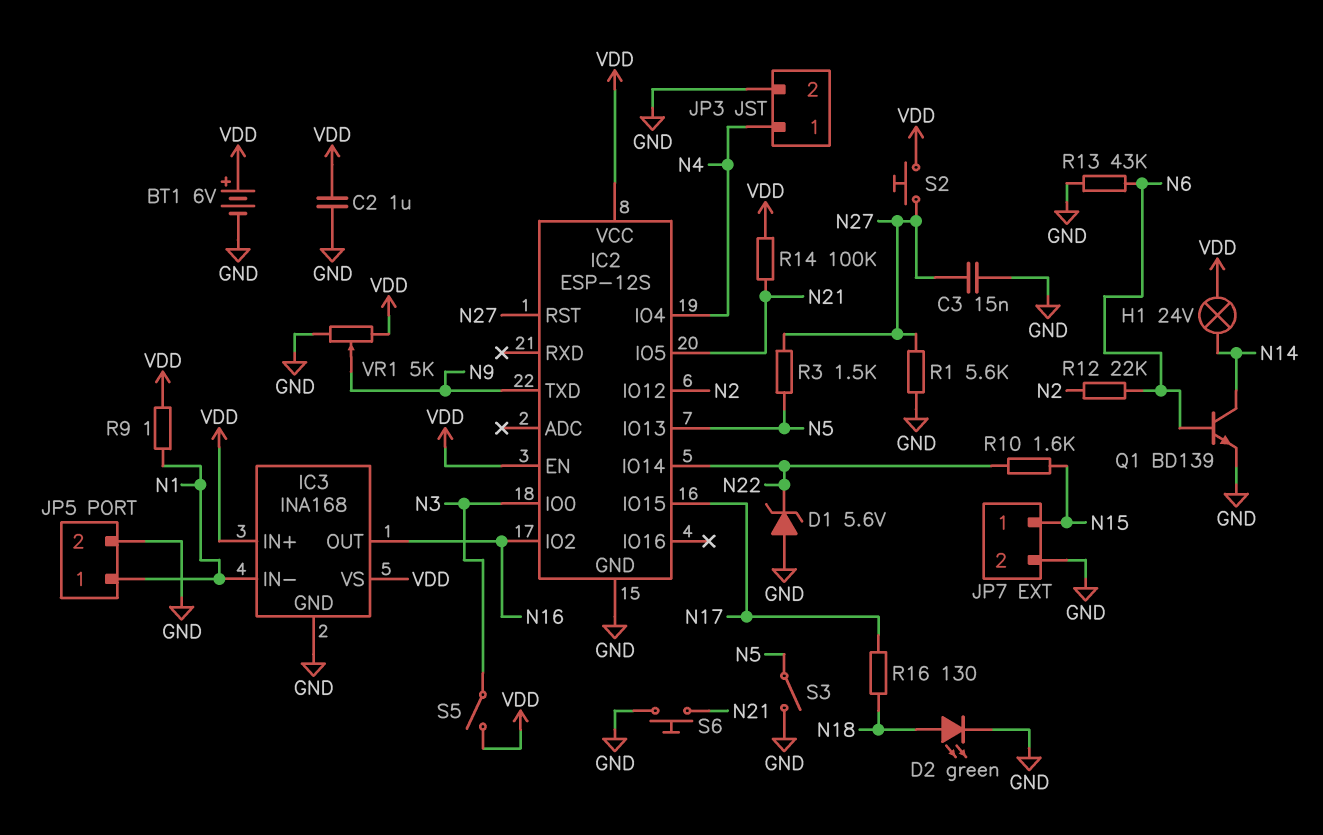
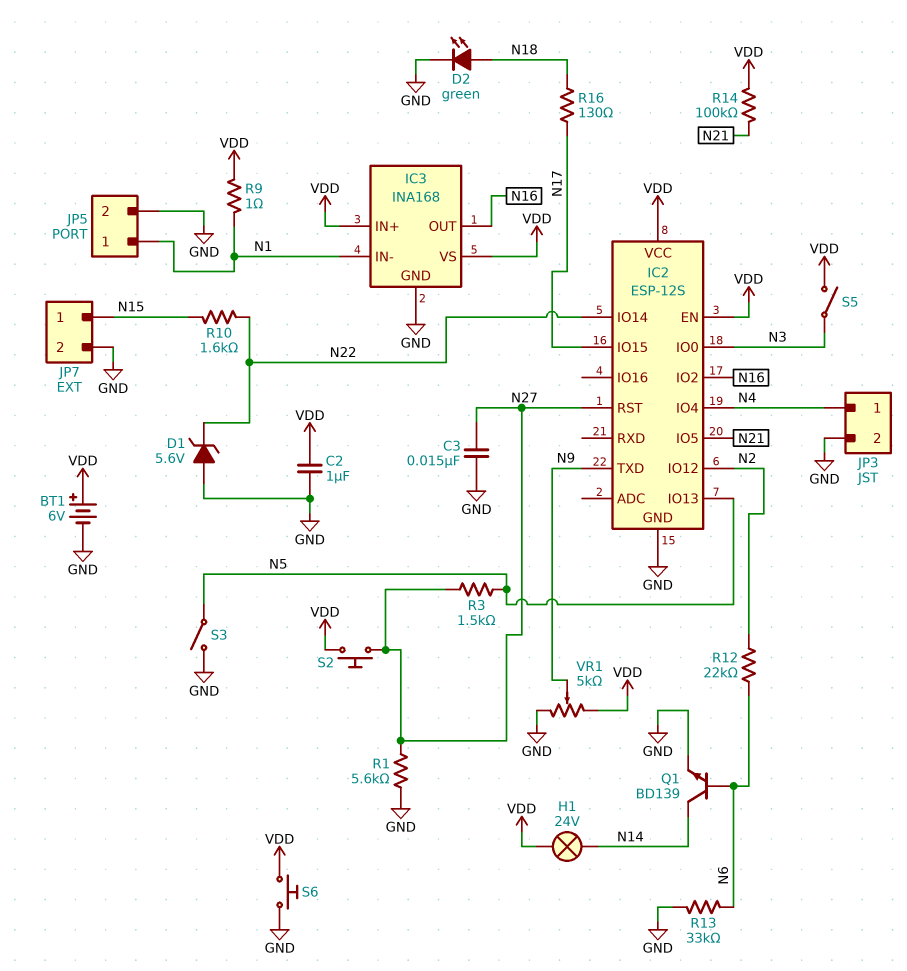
R13: 43k (GND, N6) -> 33k (GND, N6)
S6: button (GND, N21) -> button (GND, VDD)

